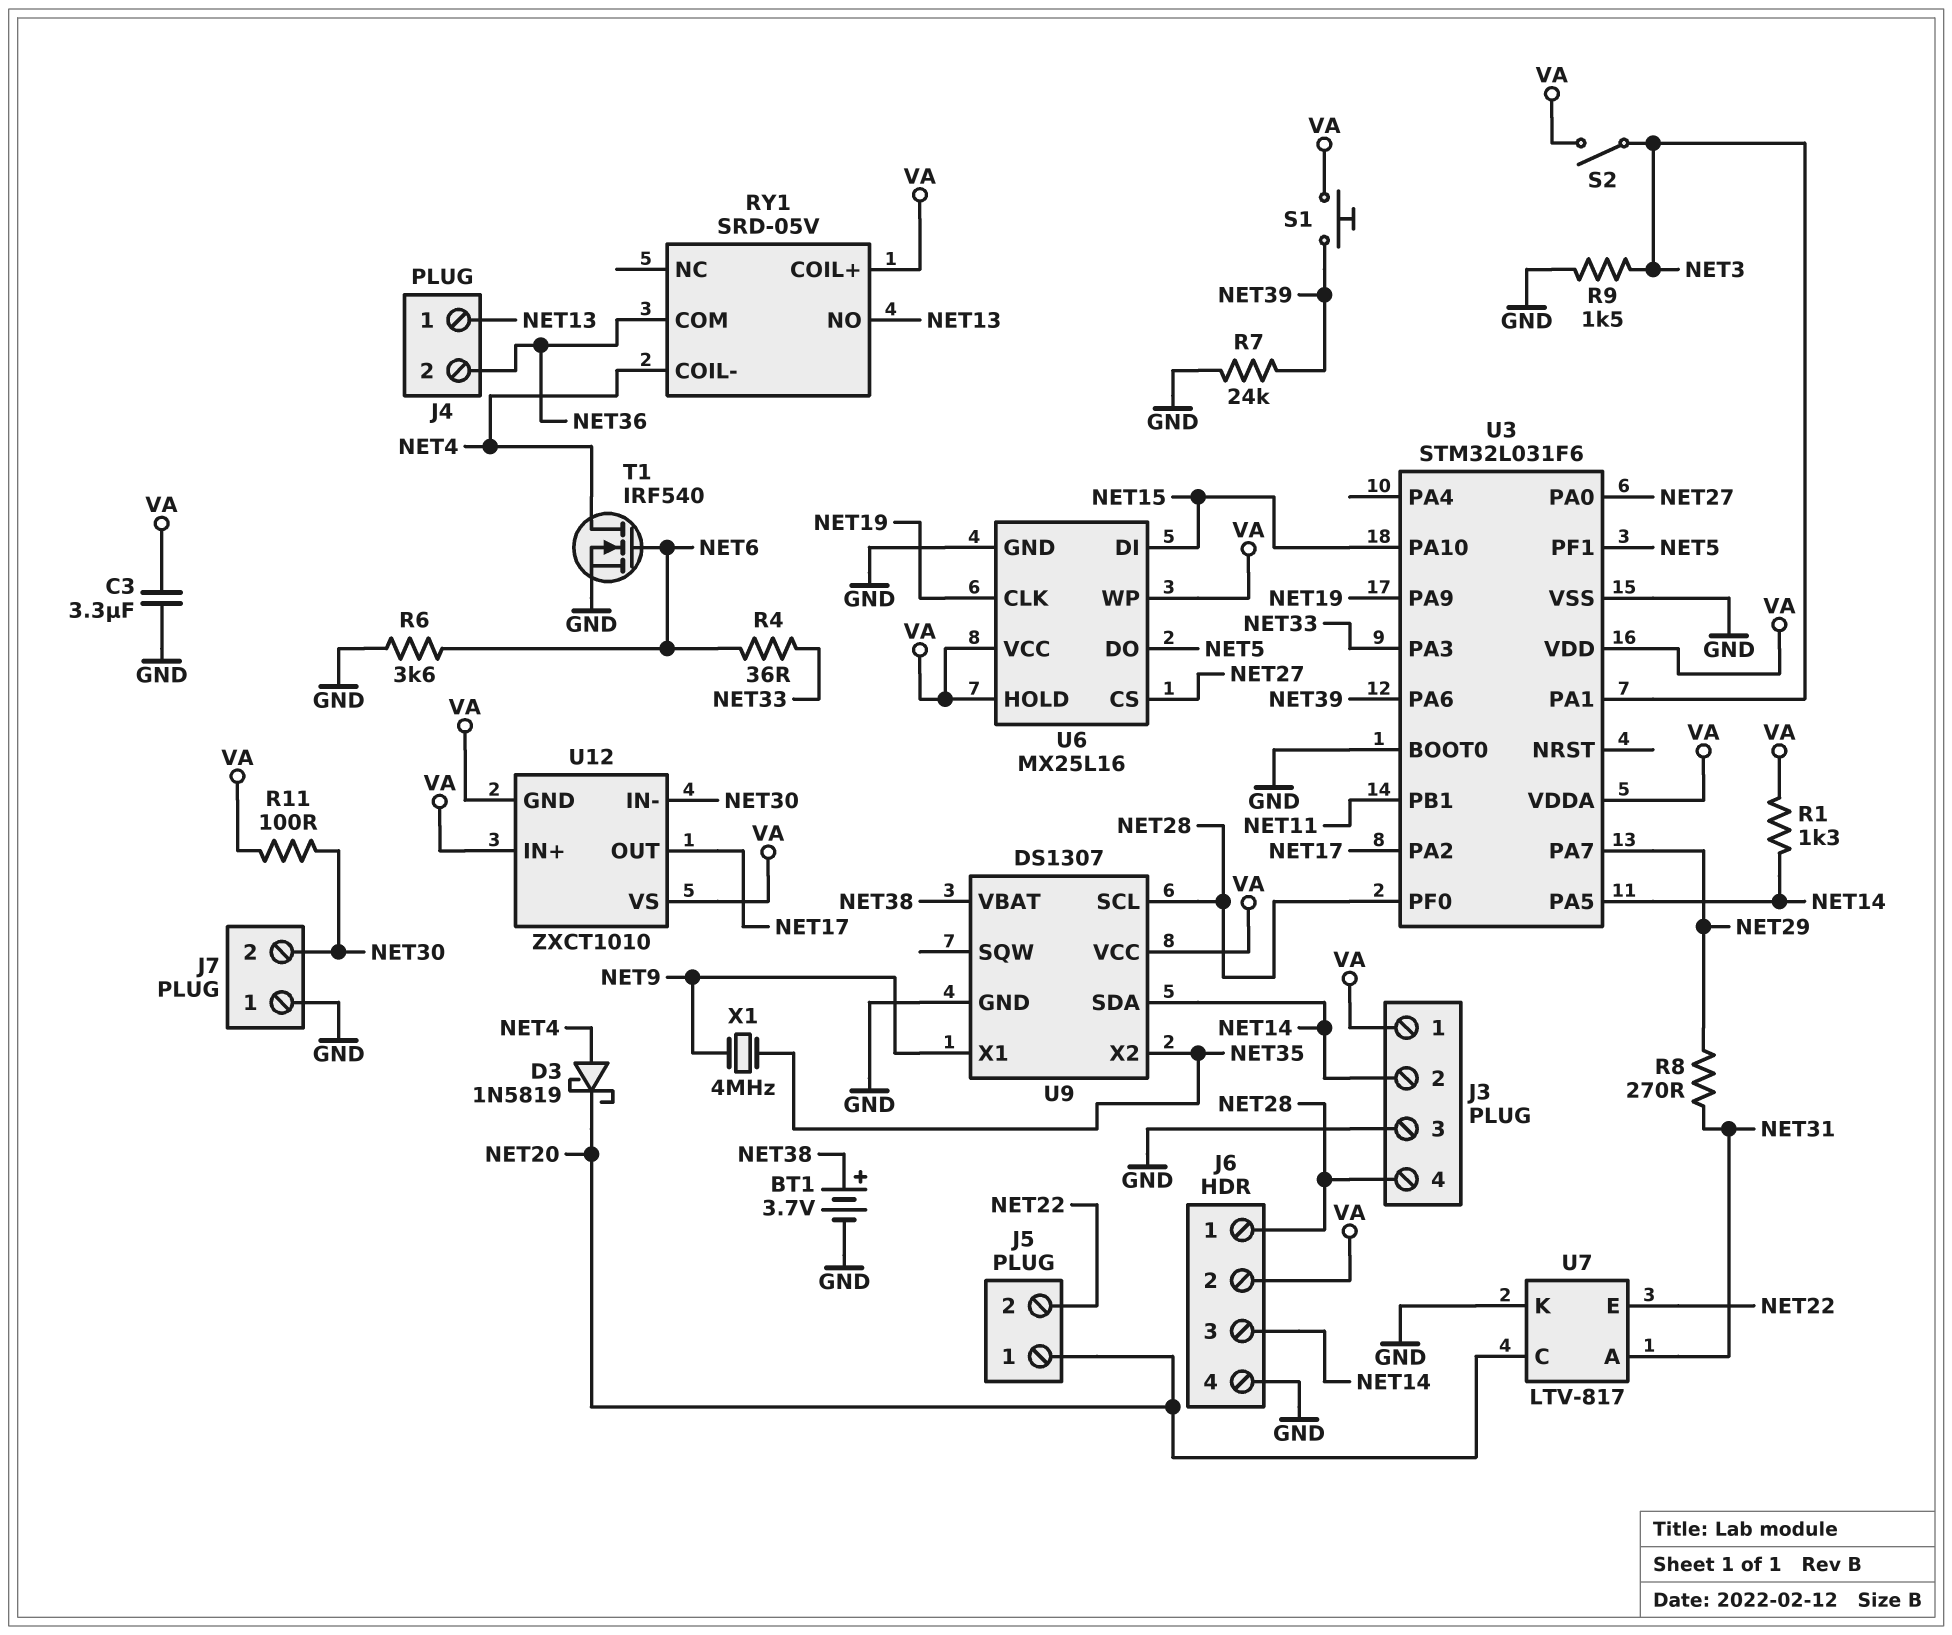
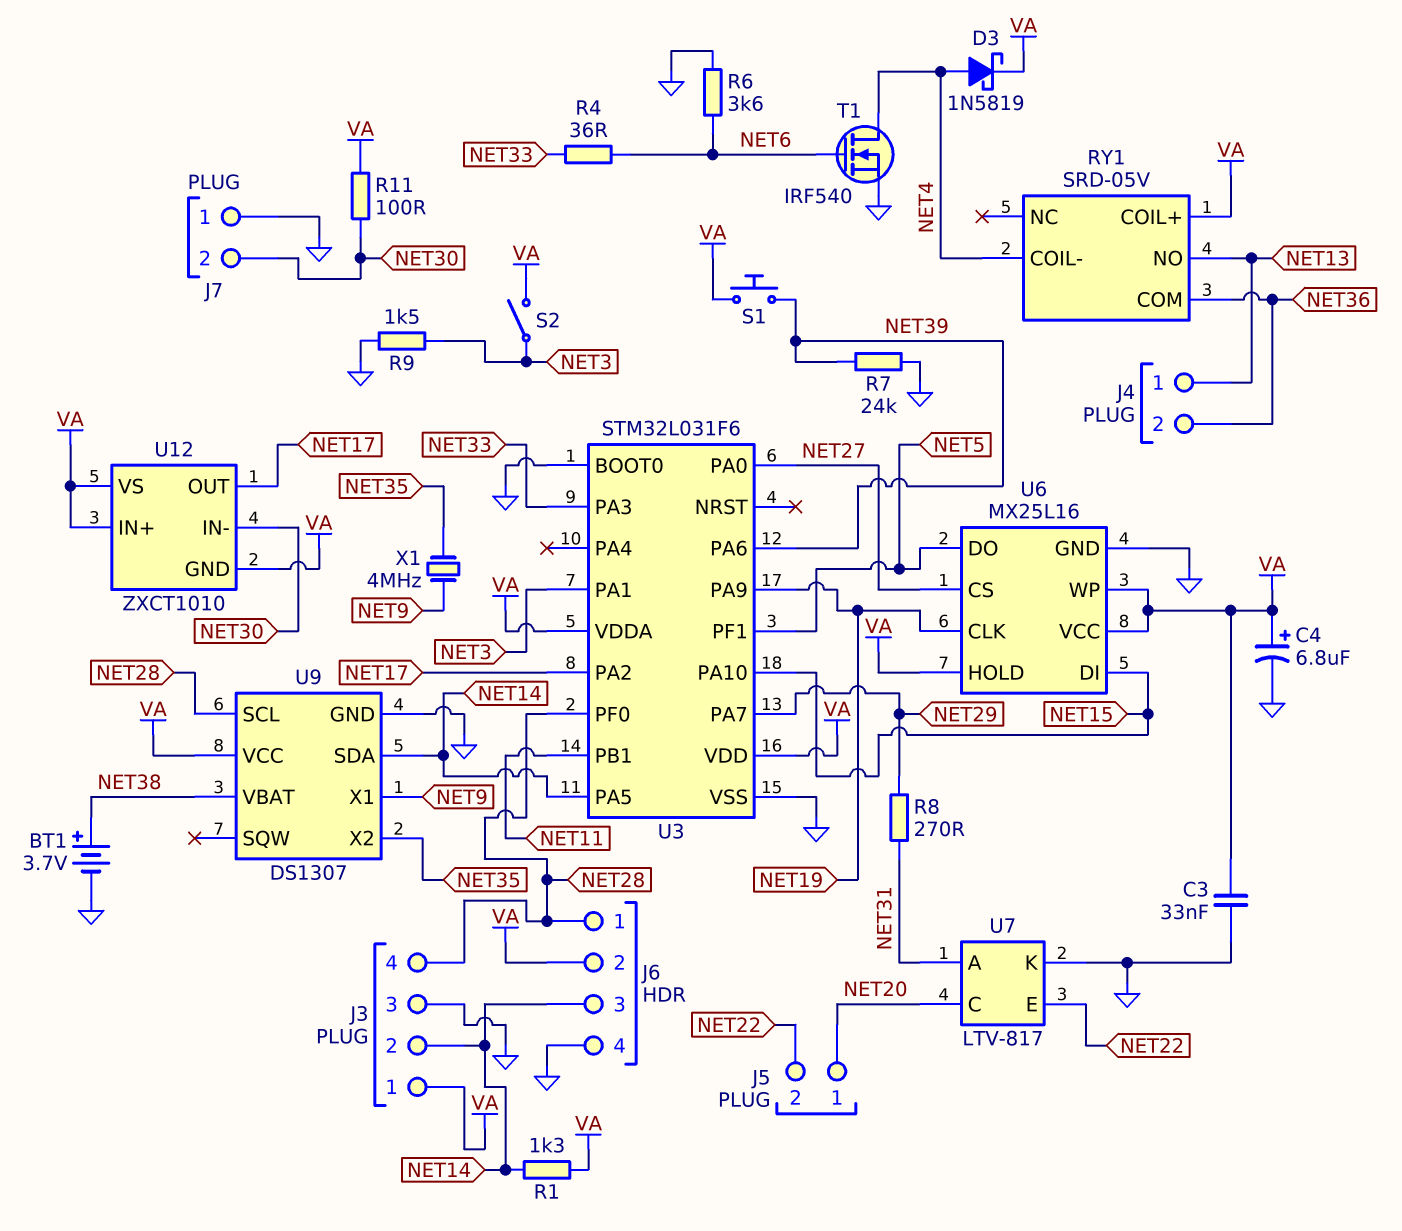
C3: 3.3uF (GND, VA) -> 33nF (GND, VA)
C4: none -> 6.8uF (plus VA, minus GND)
D3: schottky 1N5819 (A NET4, K NET20) -> schottky 1N5819 (A NET4, K VA)

